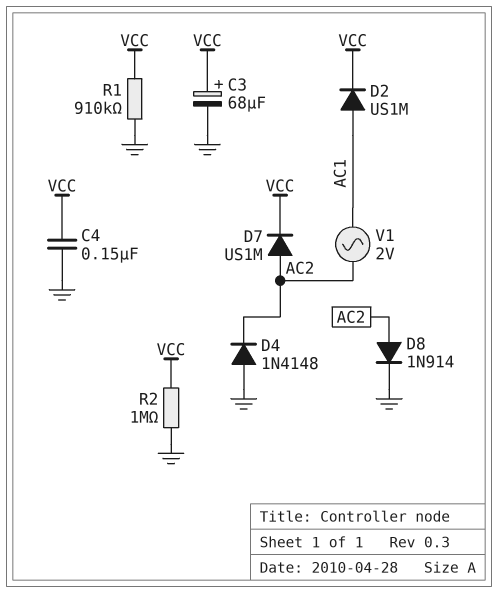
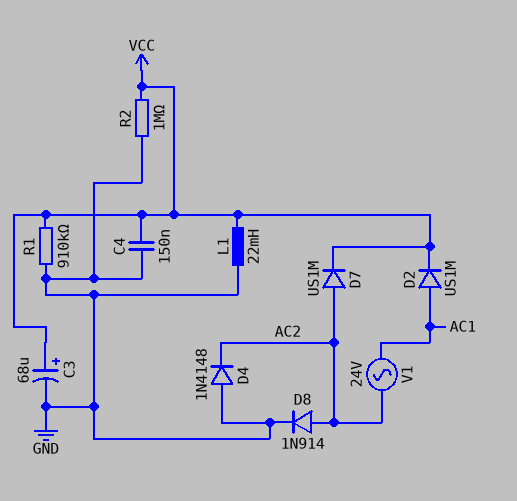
L1: none -> 22mH (GND, VCC)
V1: AC 2V (AC1, AC2) -> AC 24V (AC1, AC2)

